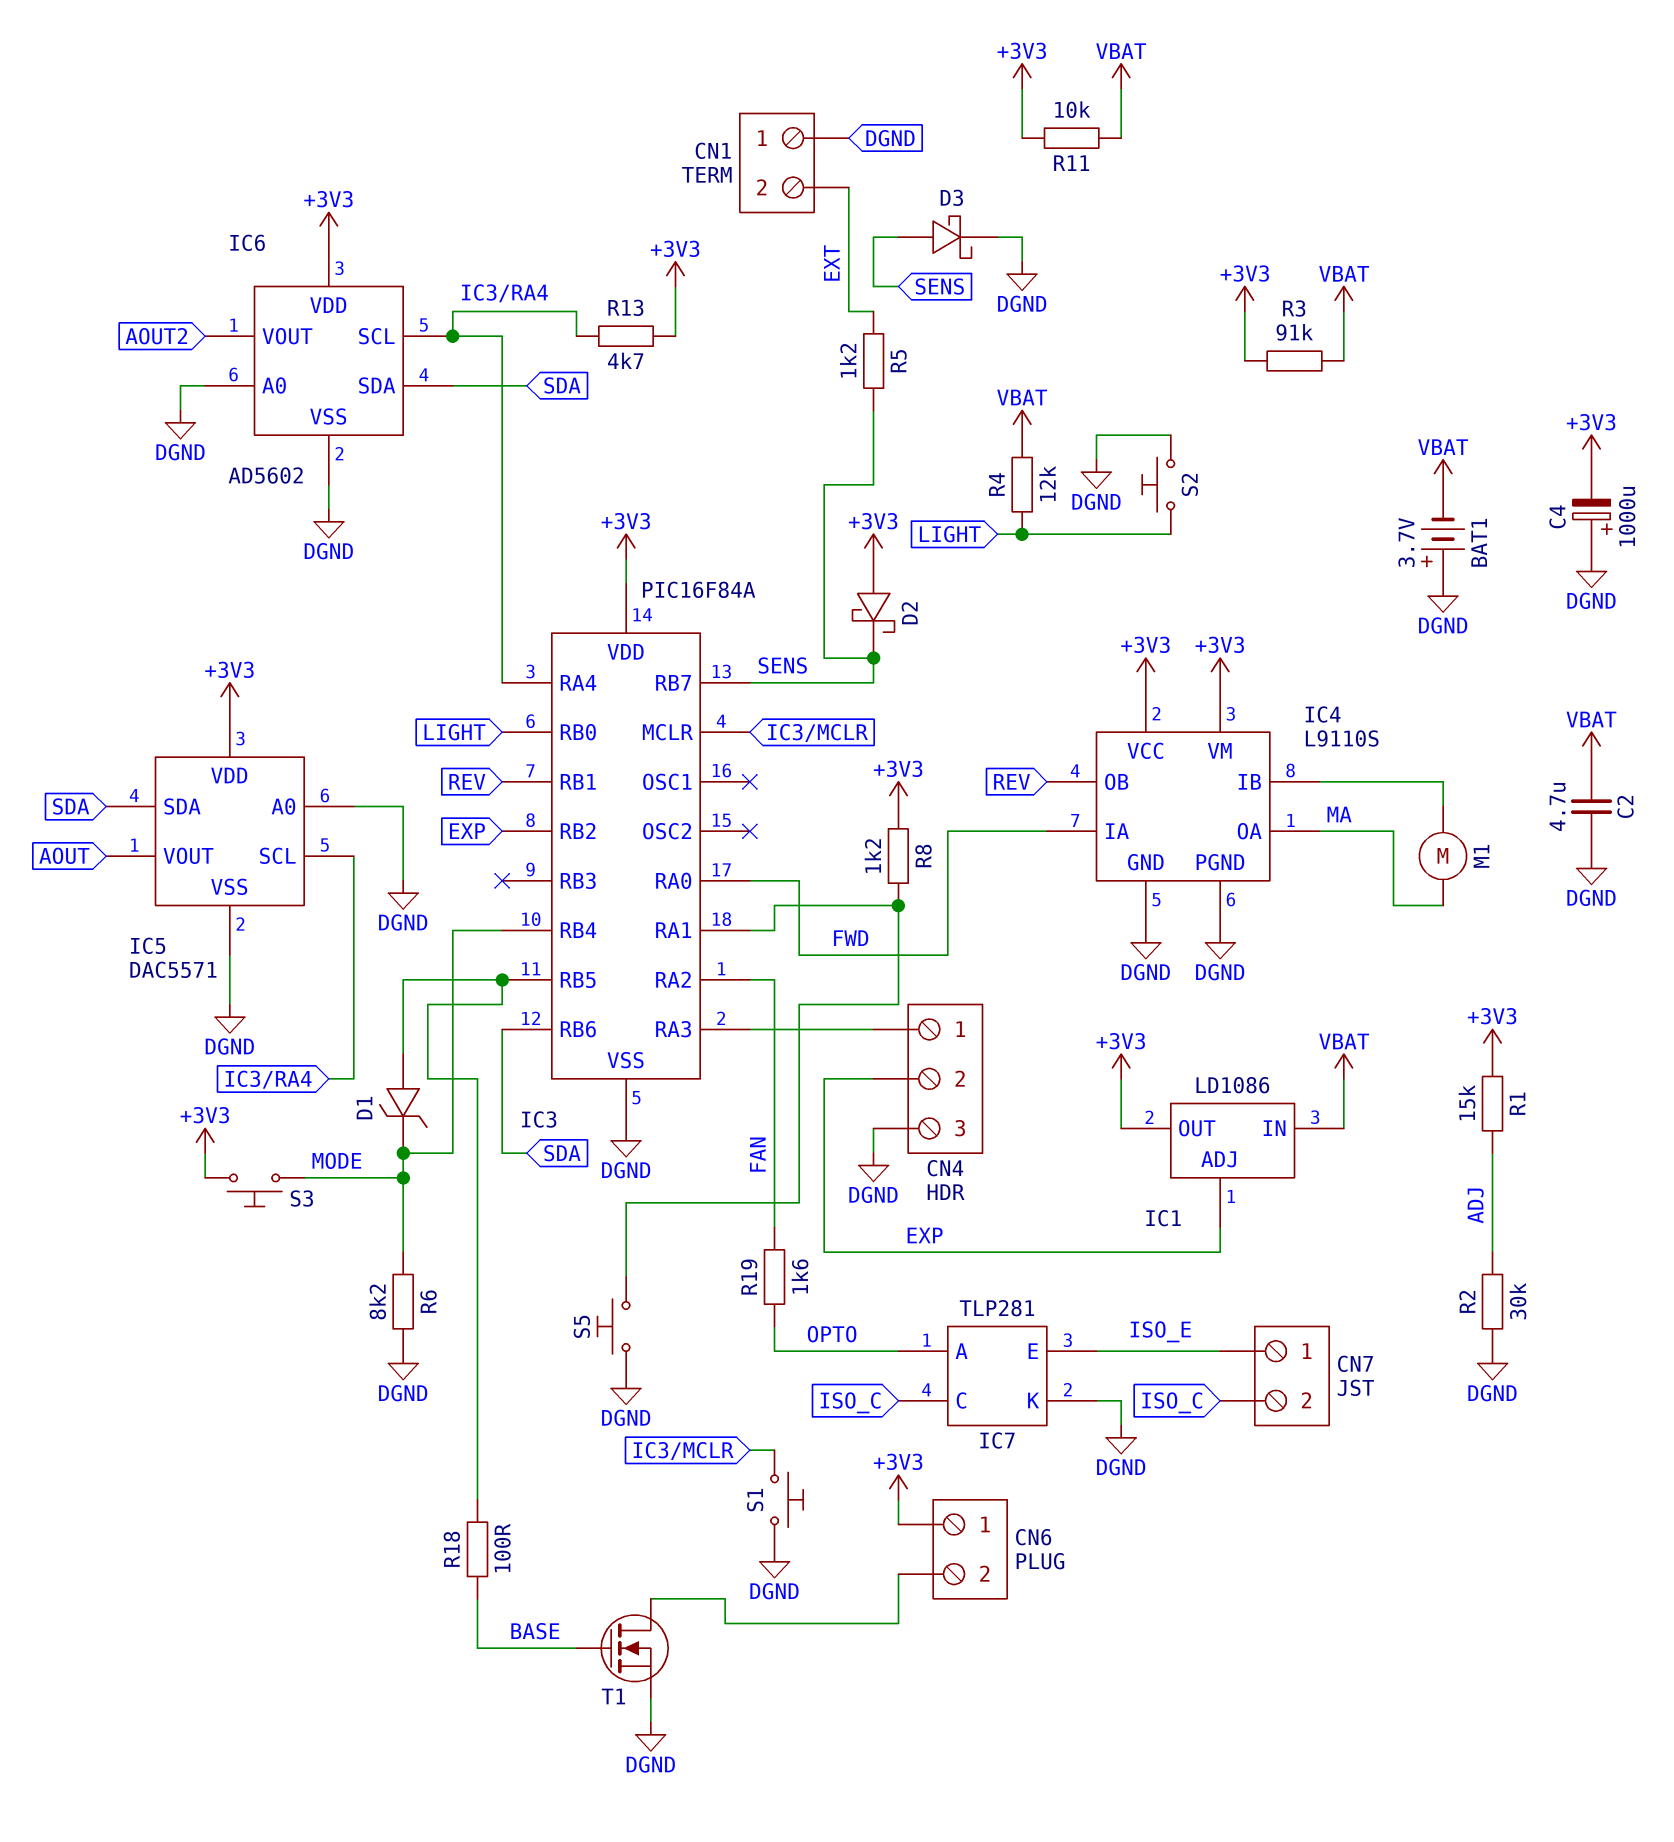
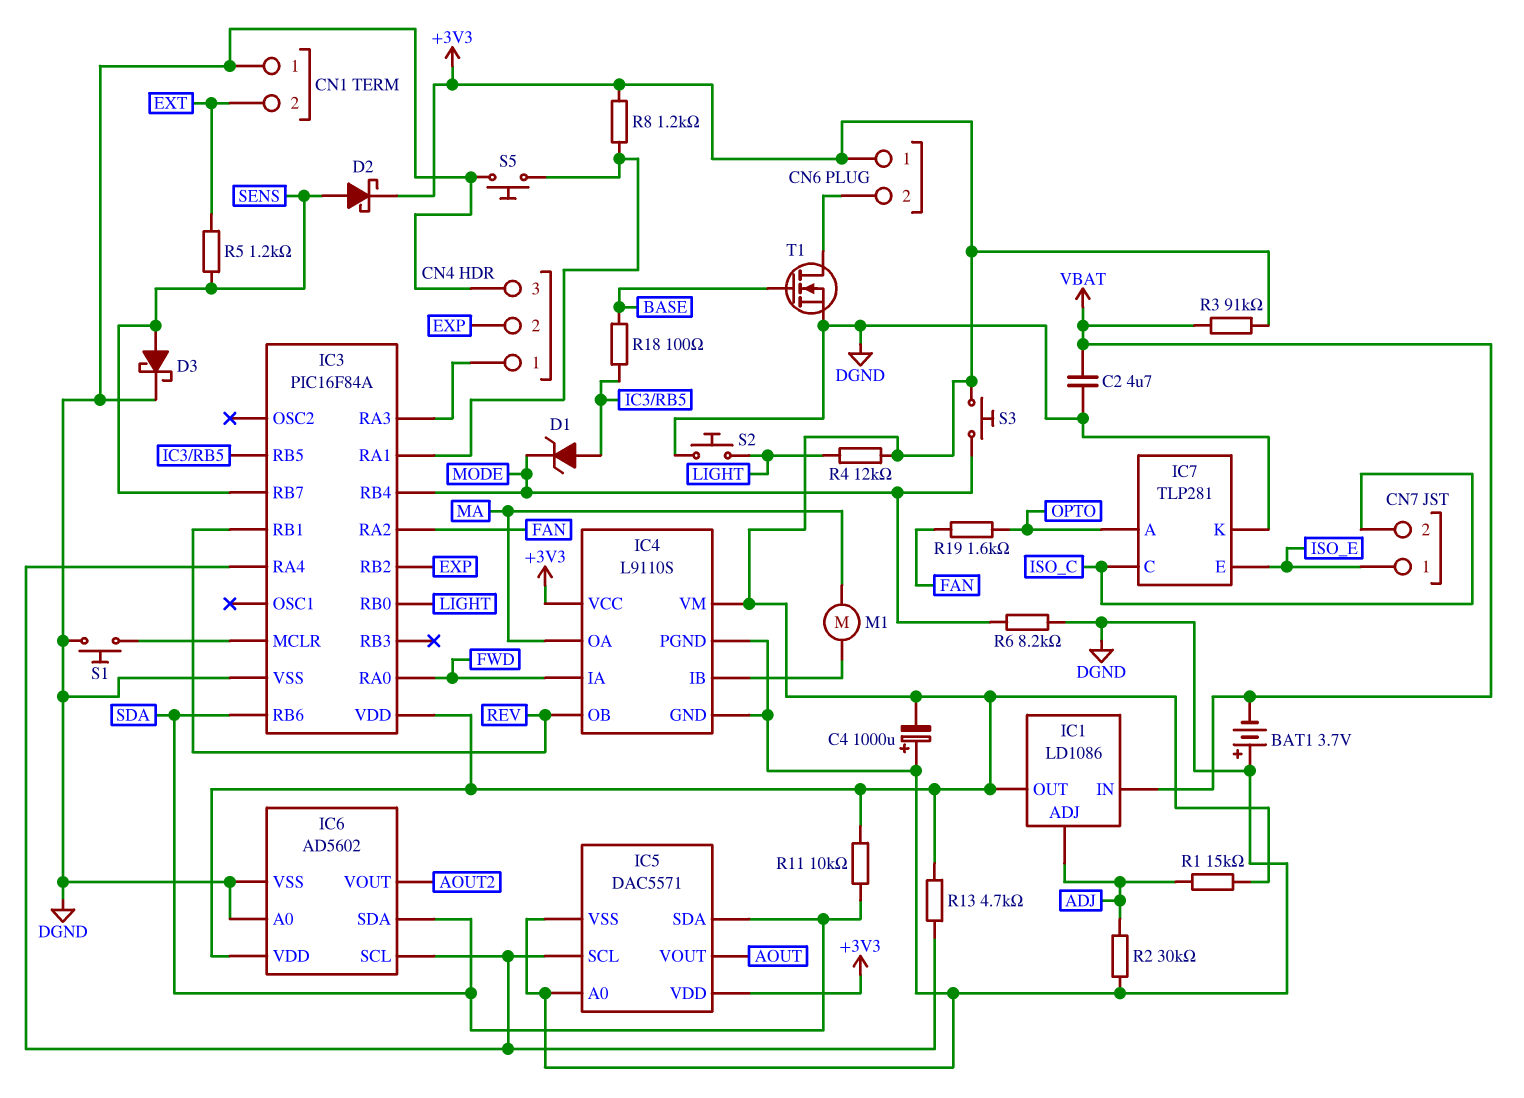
D2: schottky (A +3V3, K SENS) -> schottky (A SENS, K +3V3)
IC1 pin ADJ: EXP -> ADJ
R4: 12k (LIGHT, VBAT) -> 12k (+3V3, LIGHT)
R11: 10k (+3V3, VBAT) -> 10k (+3V3, SDA)

